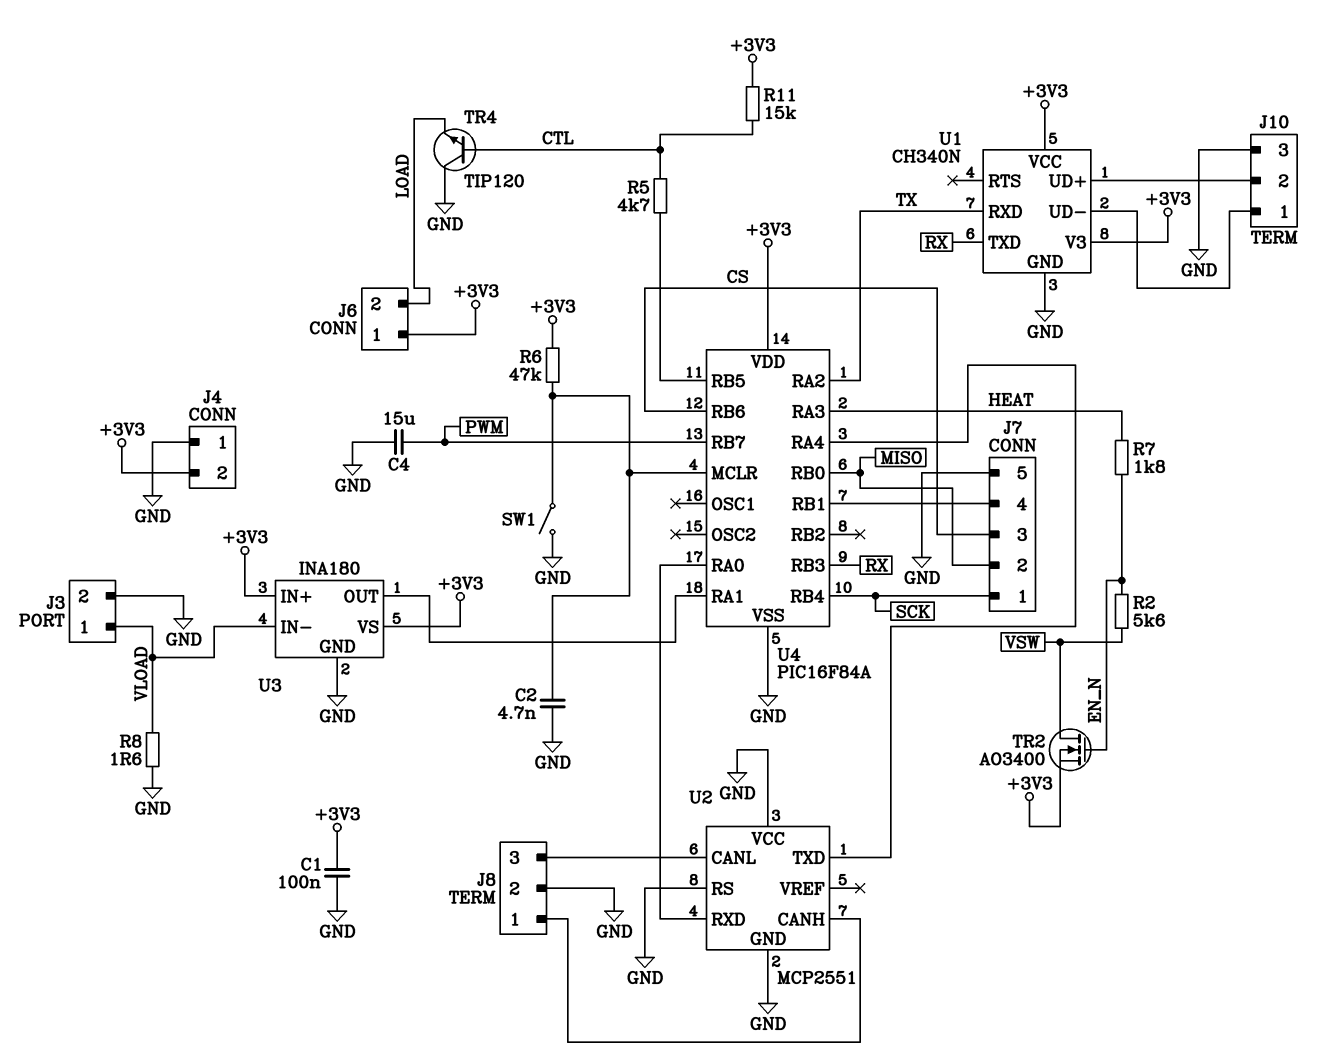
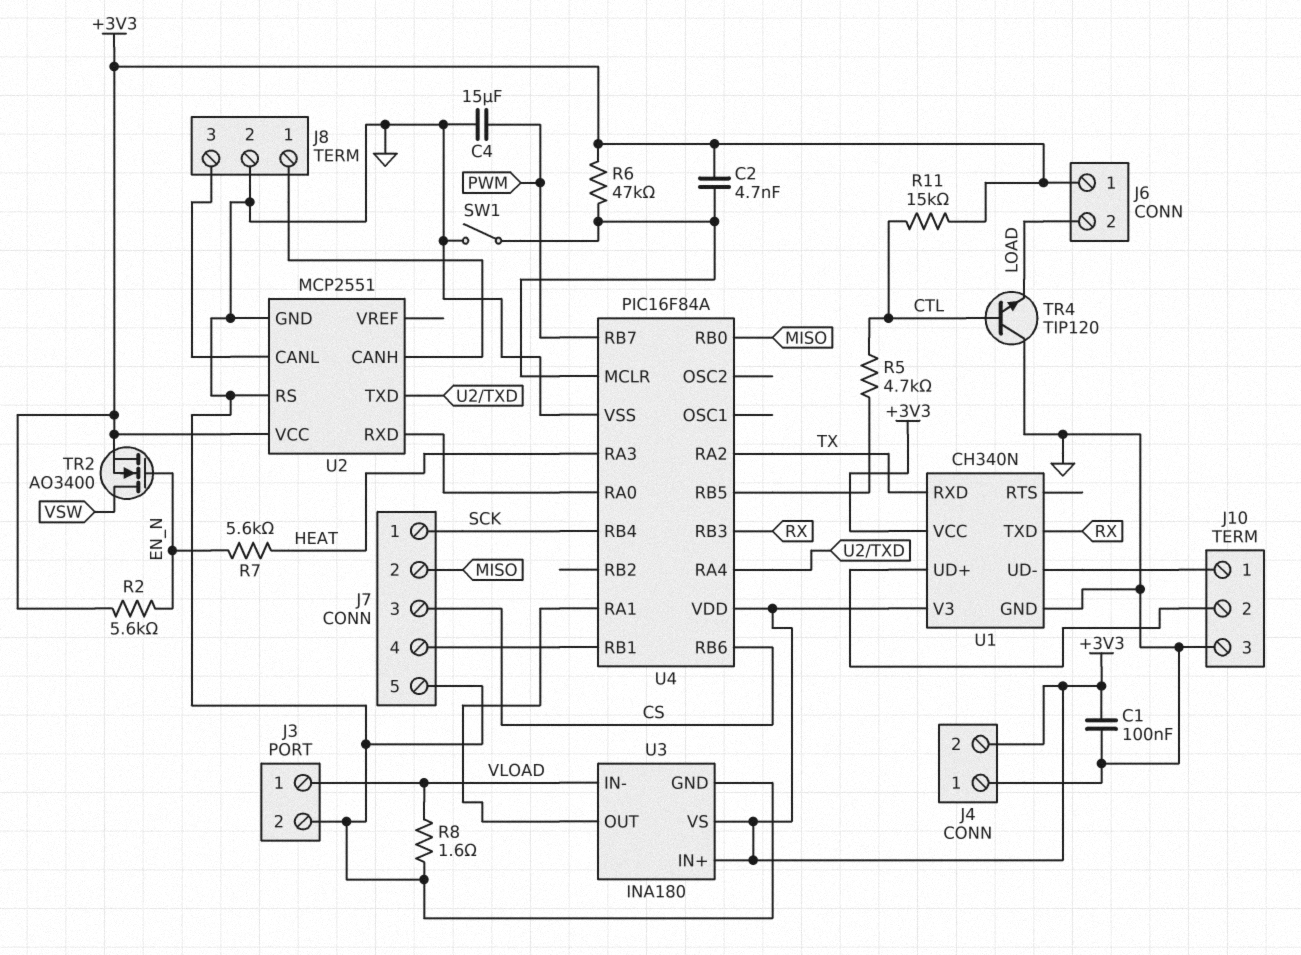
C2: 4.7nF (GND, U4/MCLR) -> 4.7nF (+3V3, U4/MCLR)
R2: 5.6k (EN_N, VSW) -> 5.6k (+3V3, EN_N)
R7: 1.8k (EN_N, HEAT) -> 5.6k (EN_N, HEAT)
U2 pin VCC: GND -> +3V3

